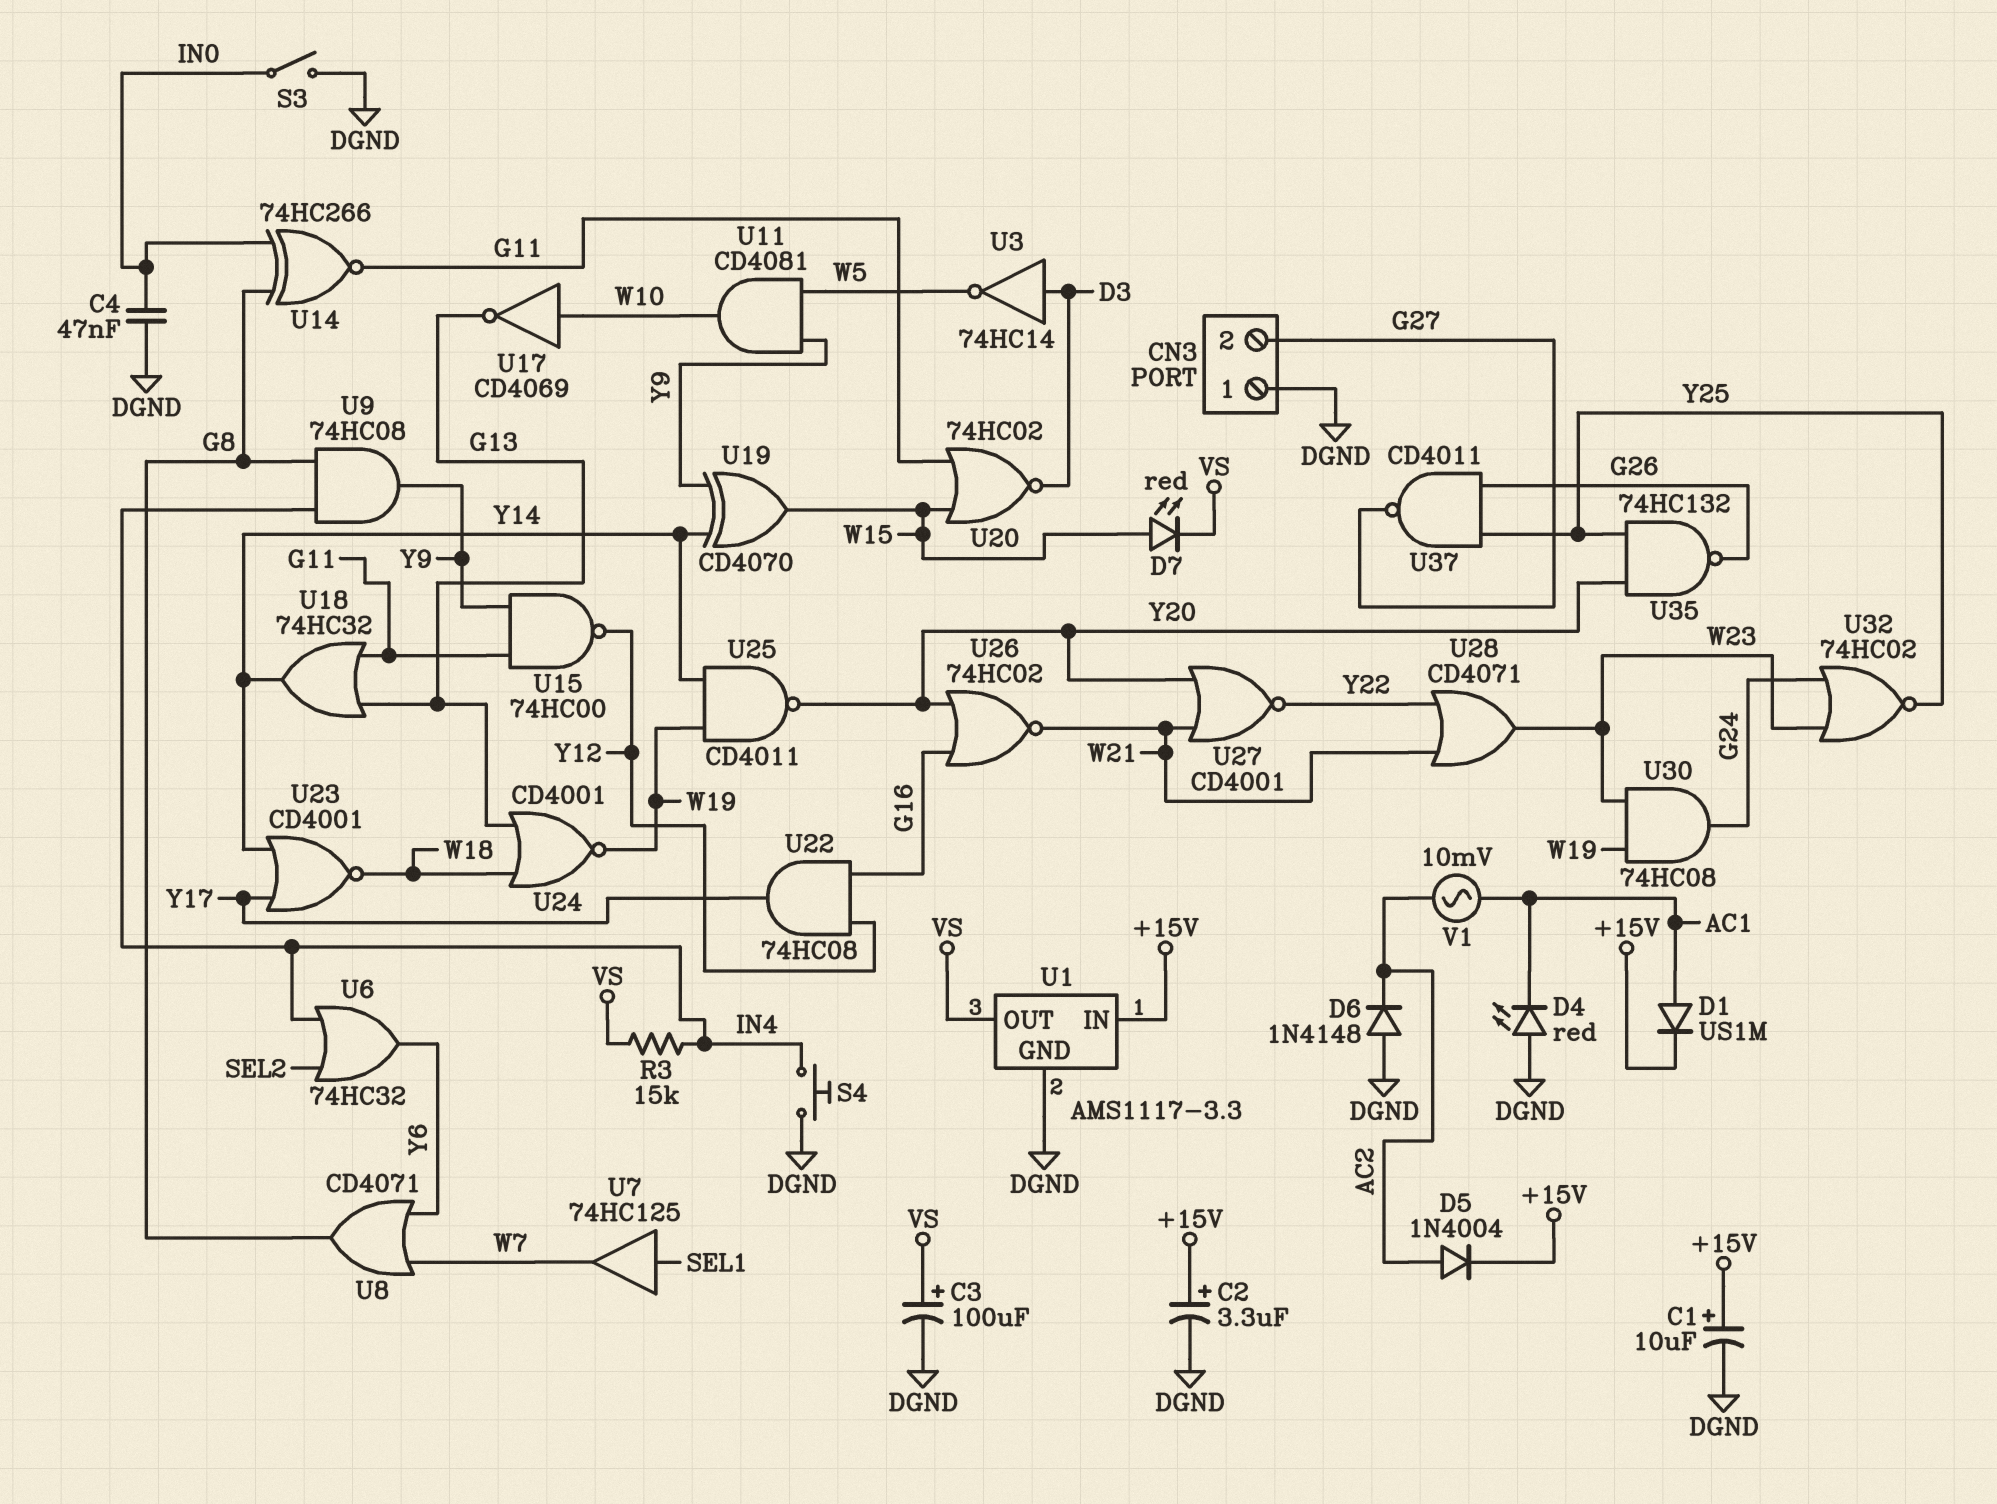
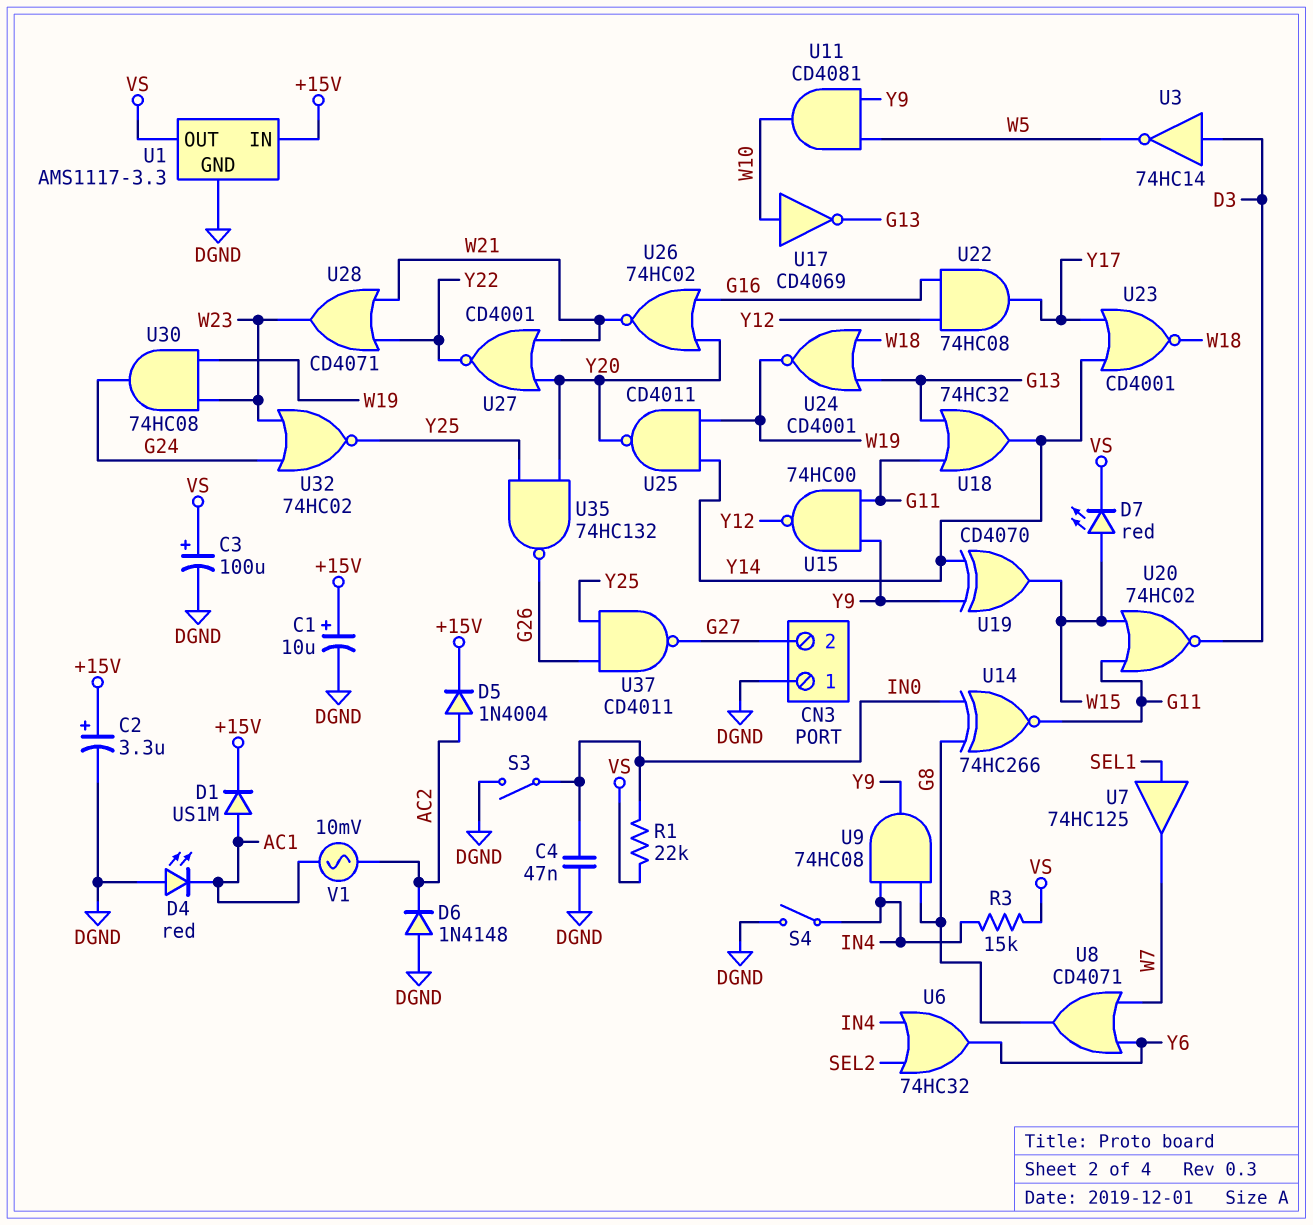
R1: none -> 22k (IN0, VS)
S4: button (DGND, IN4) -> switch (DGND, IN4)

